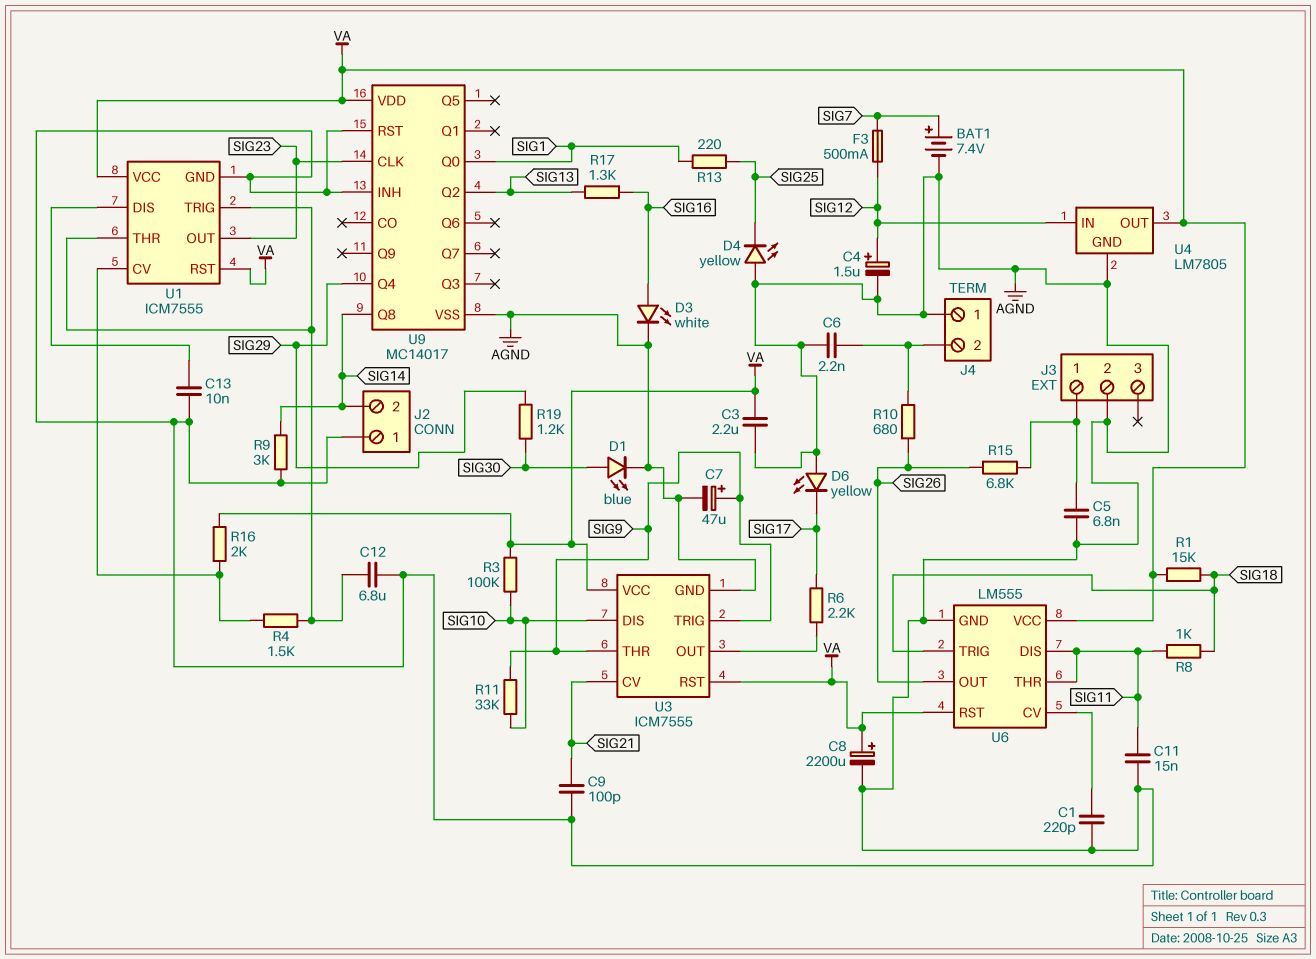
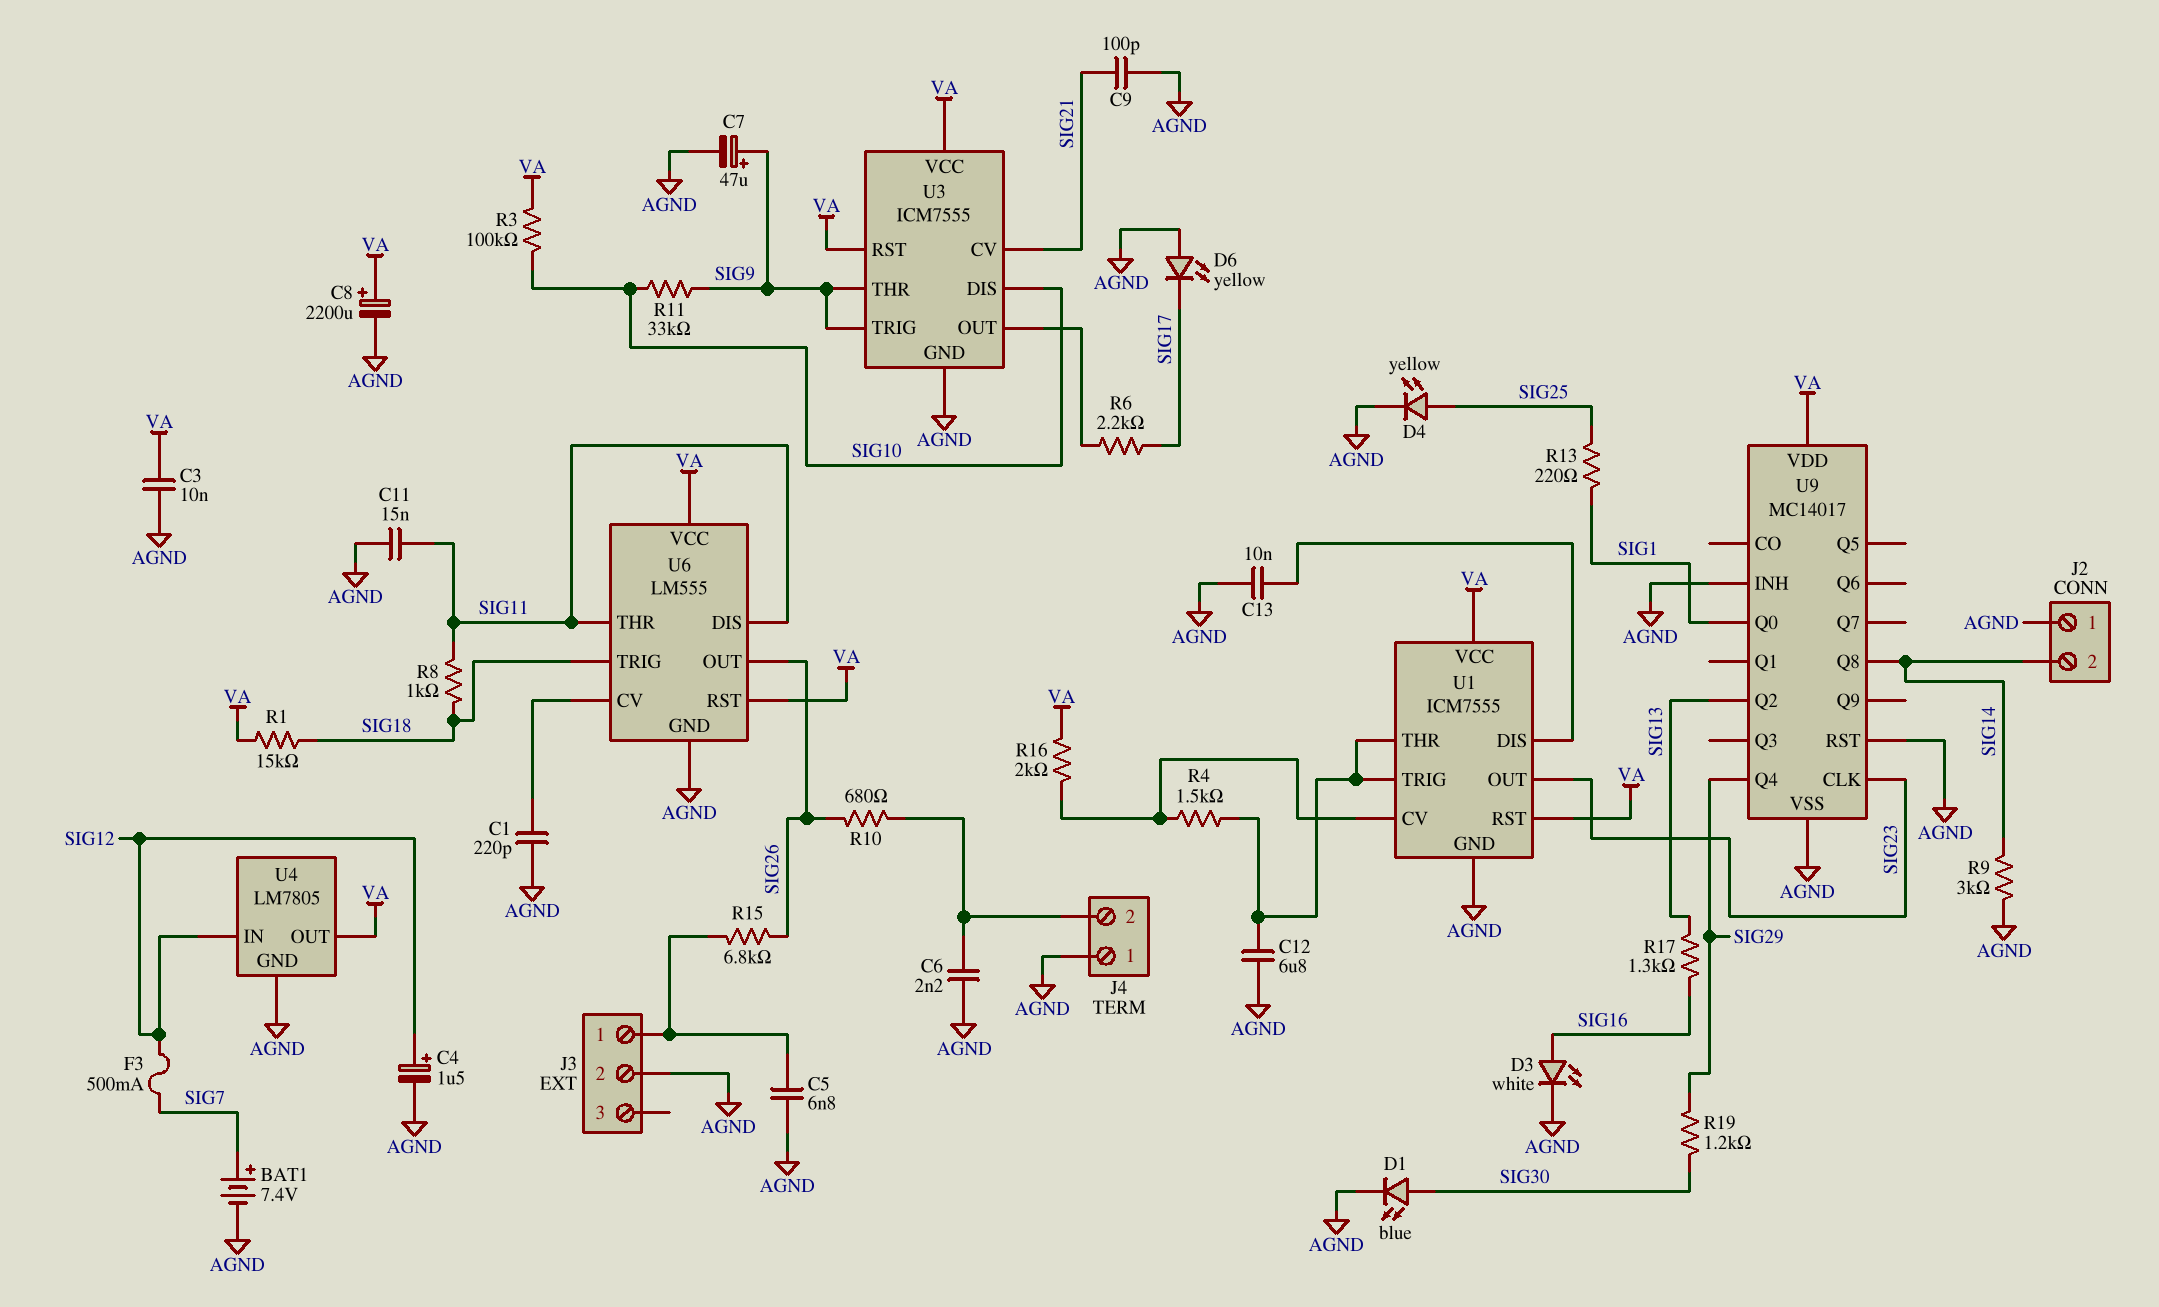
C3: 2.2uF (AGND, VA) -> 10nF (AGND, VA)
D4: LED yellow (A AGND, K SIG25) -> LED yellow (A SIG25, K AGND)

